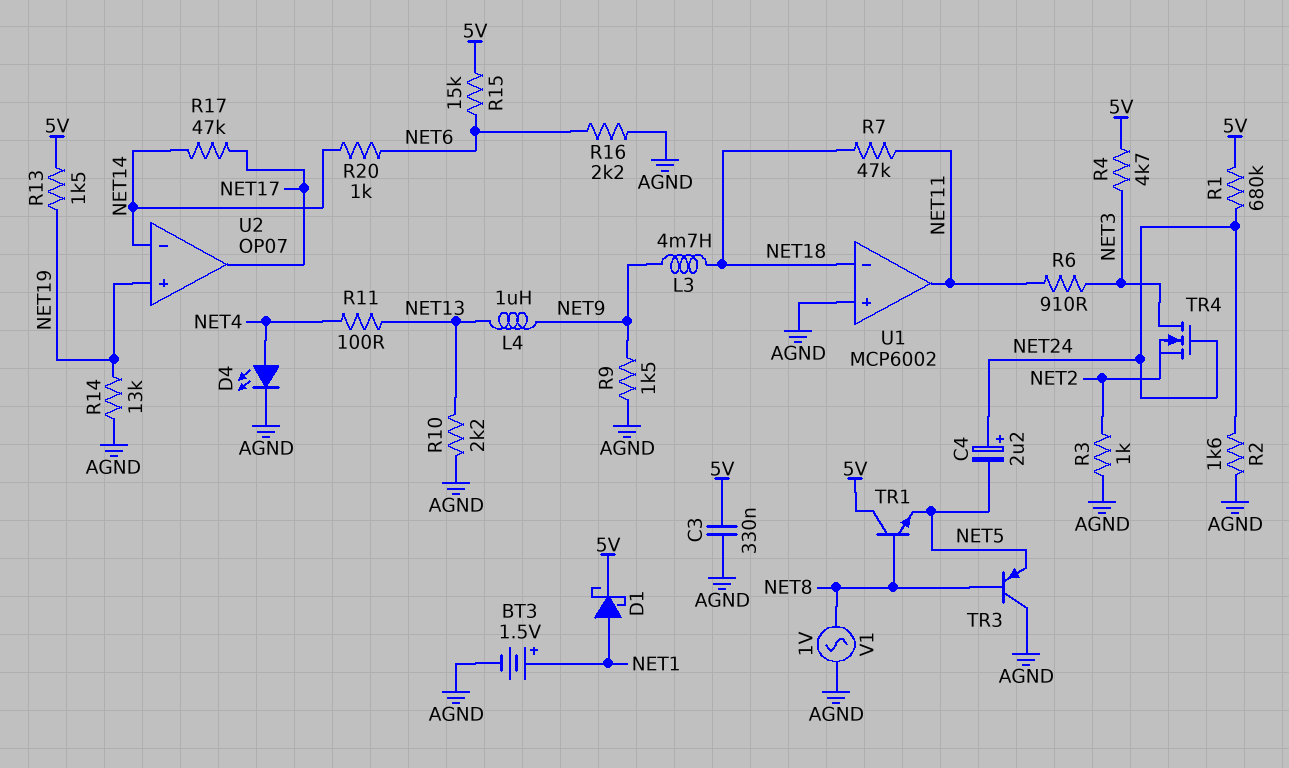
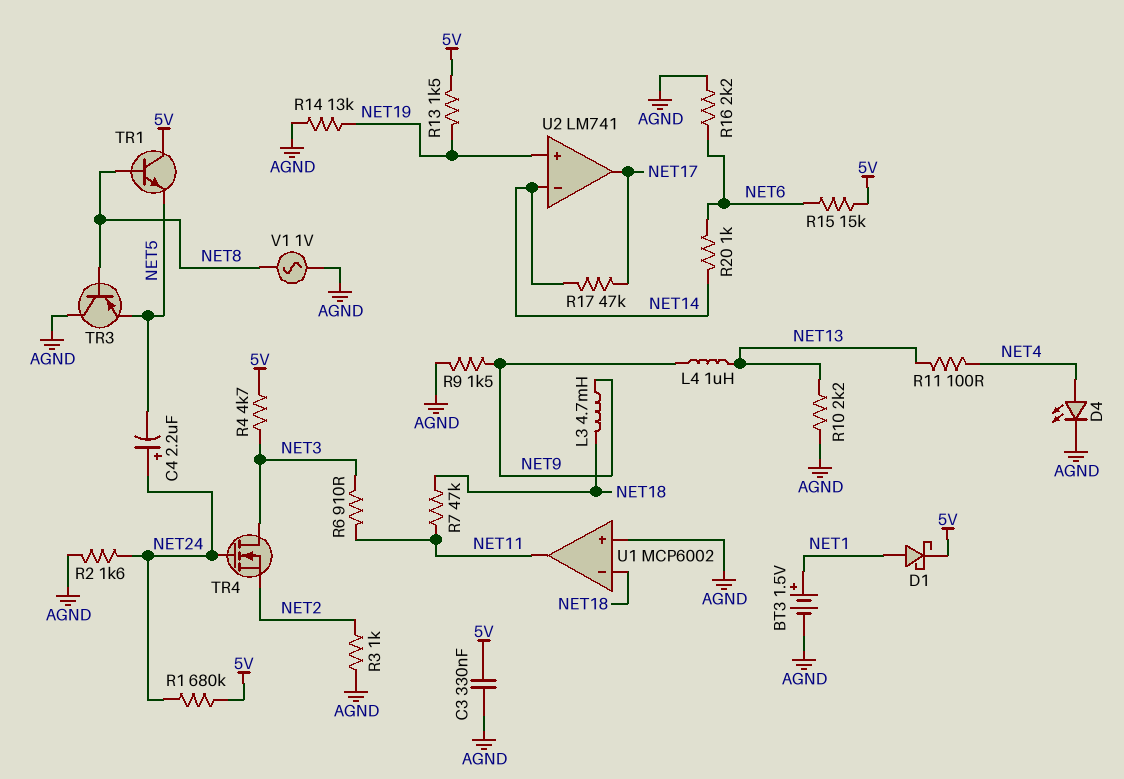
U2: OP07 -> LM741

